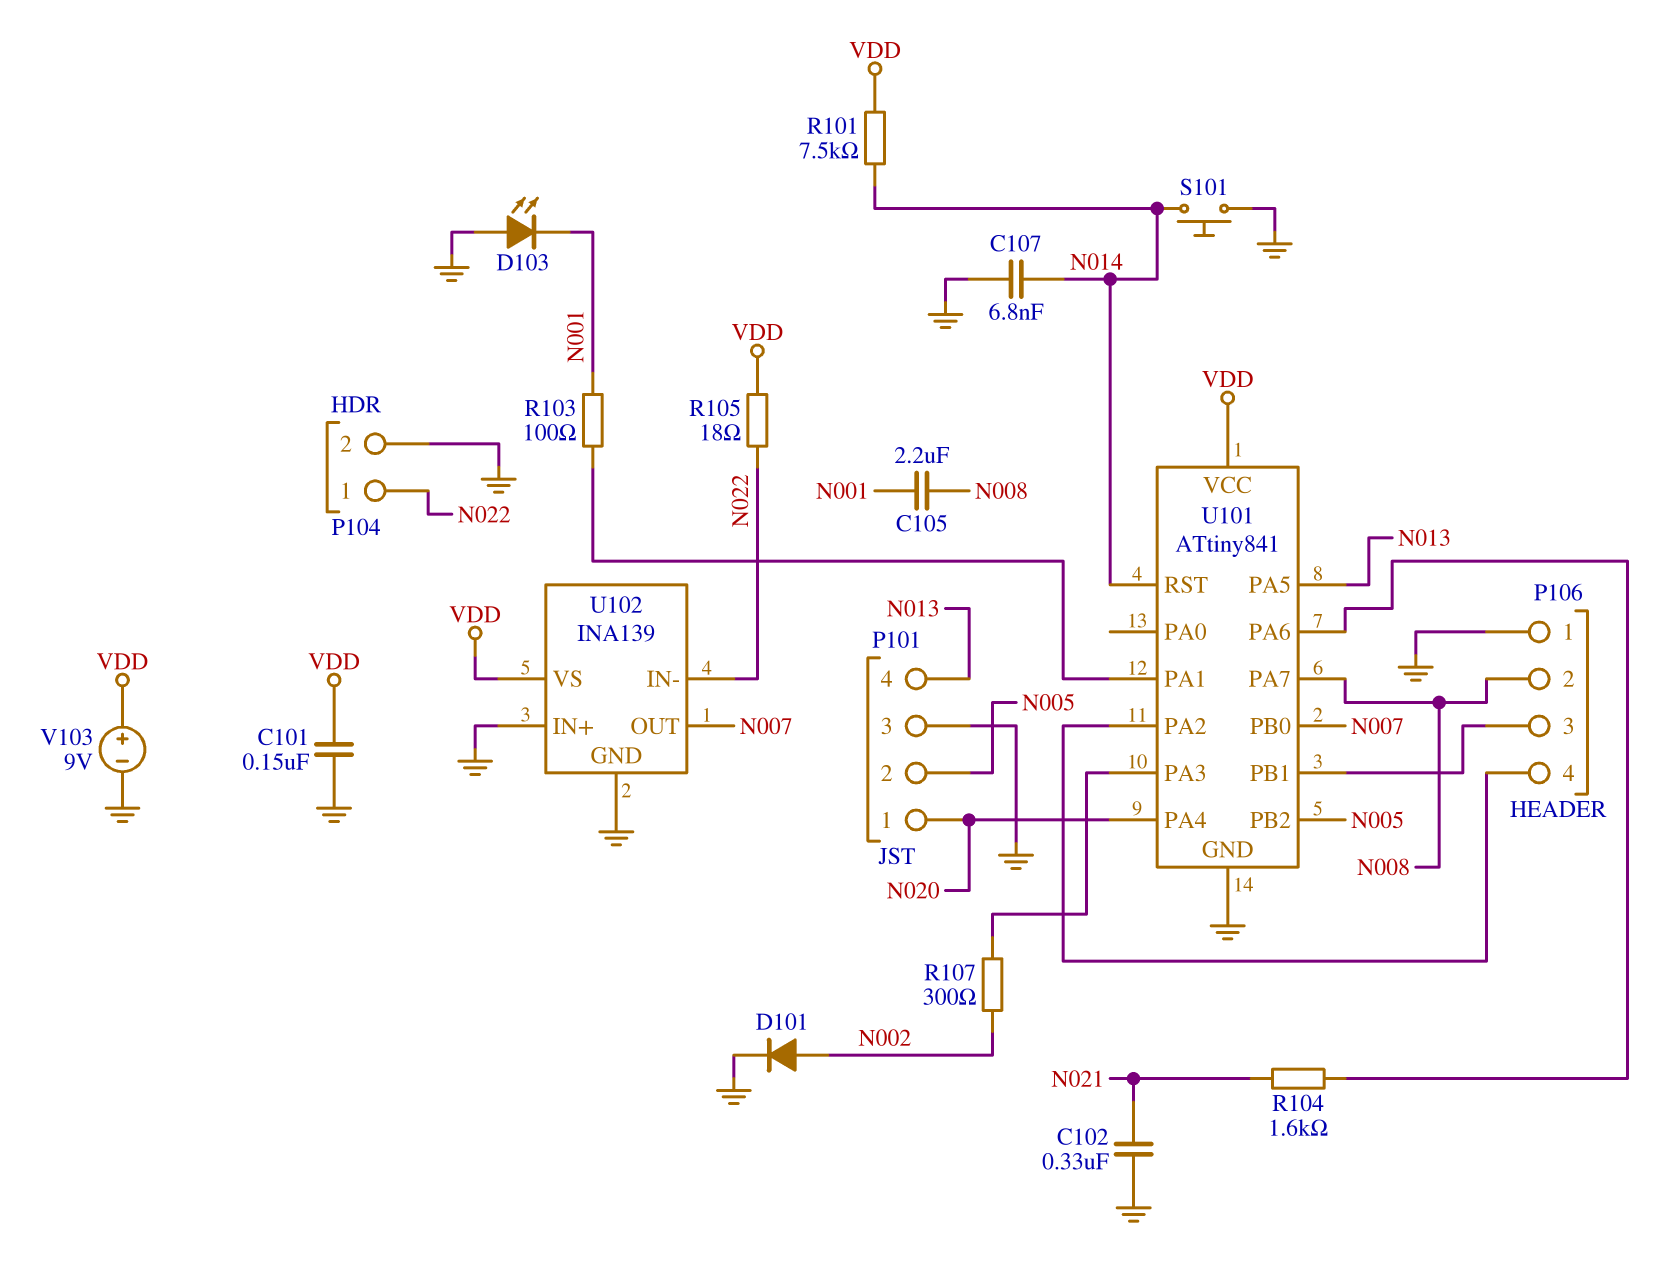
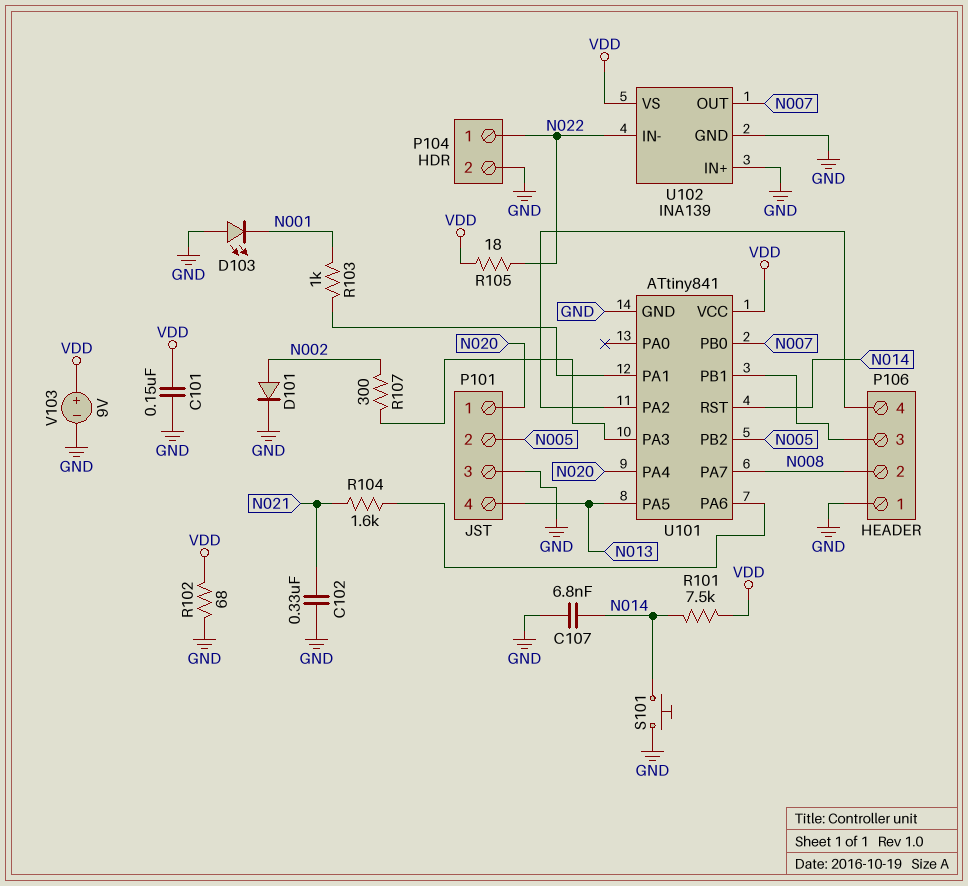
C105: 2.2uF (N001, N008) -> none
R102: none -> 68 (GND, VDD)
R103: 100 (N001, U101/PA1) -> 1k (N001, U101/PA1)

